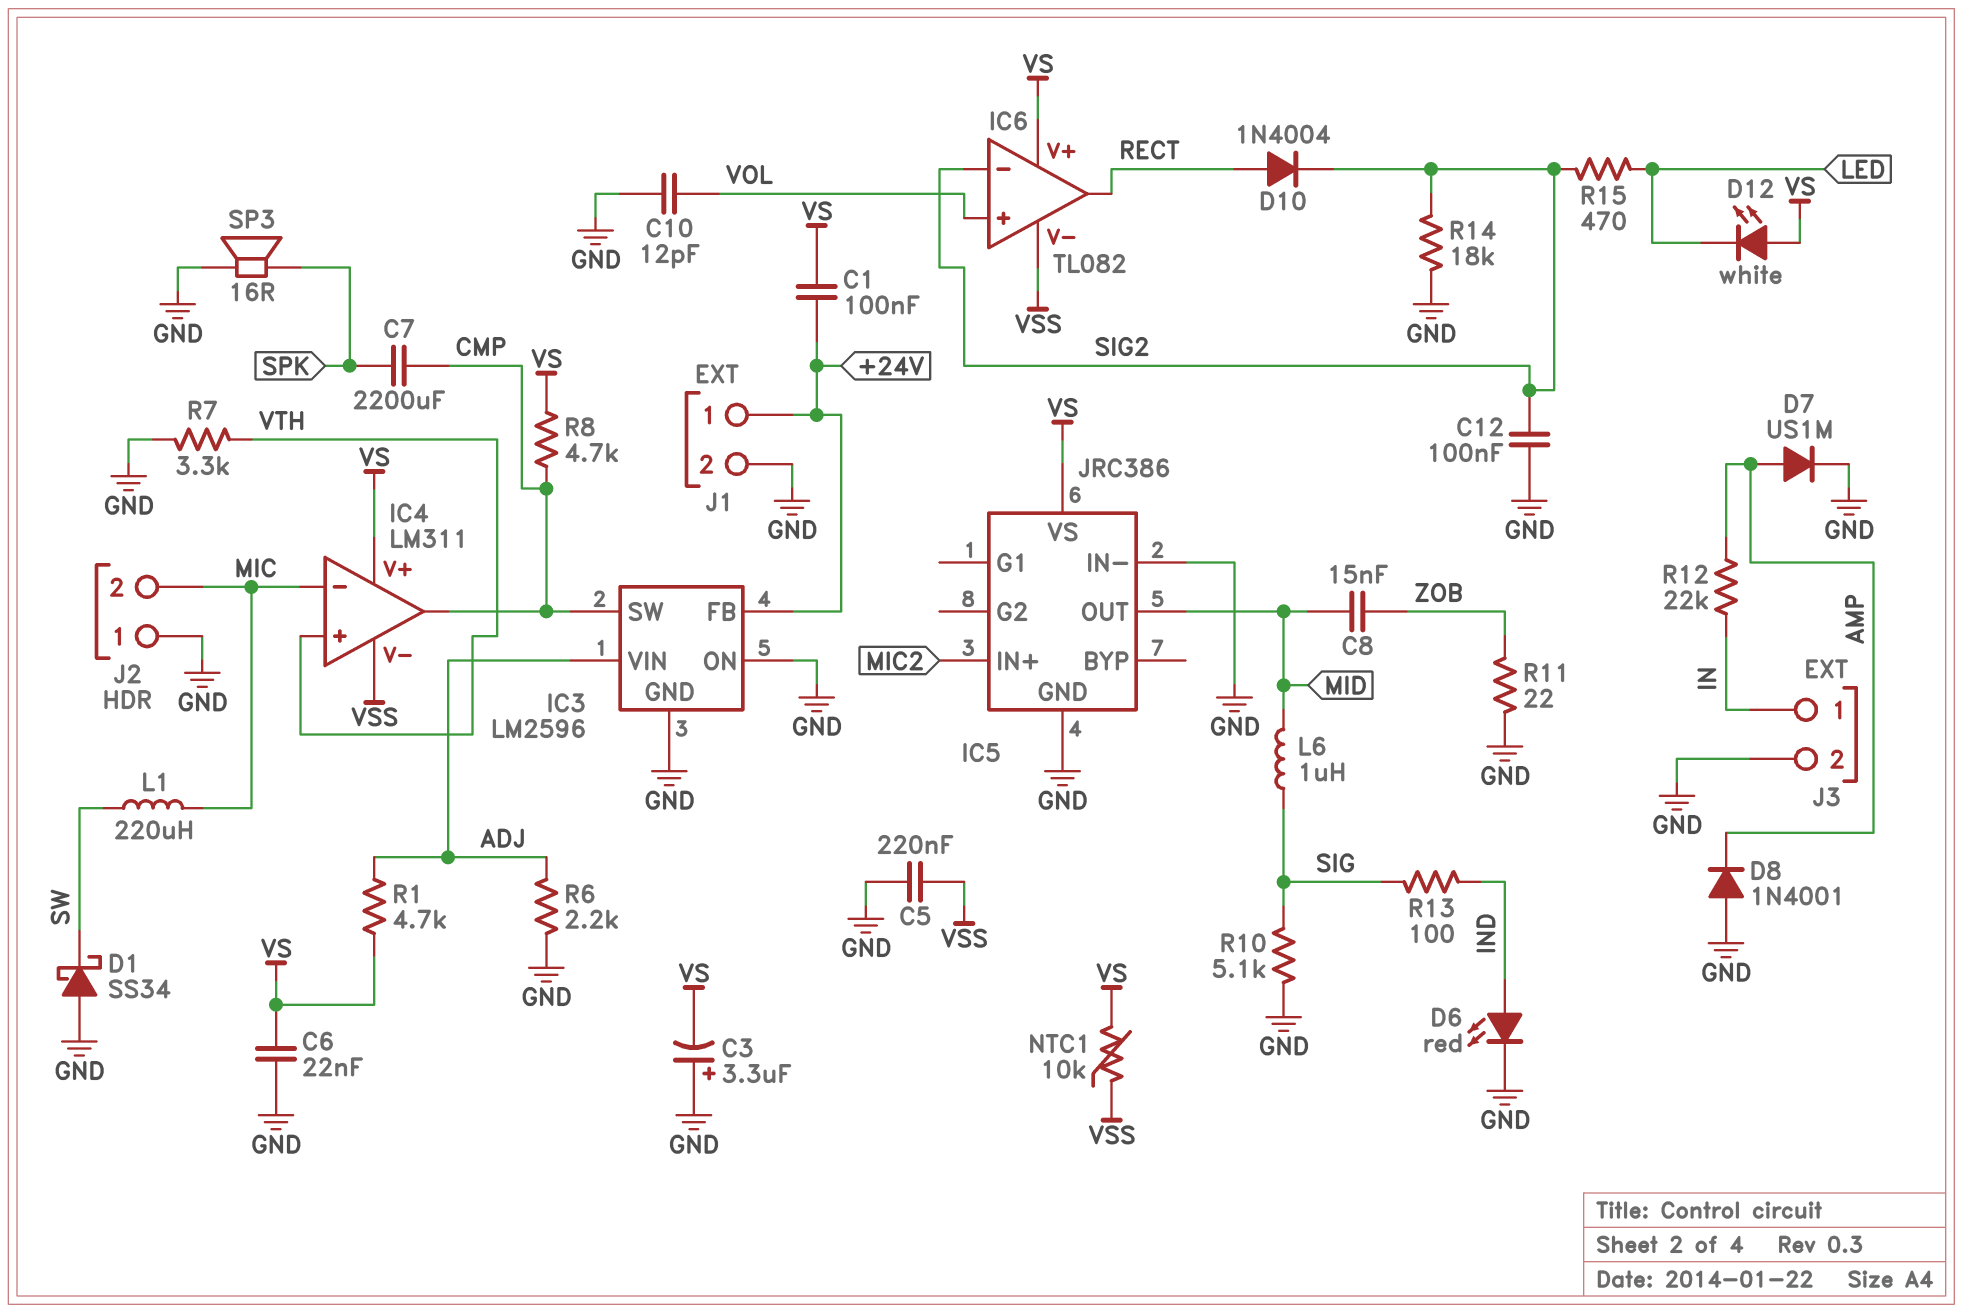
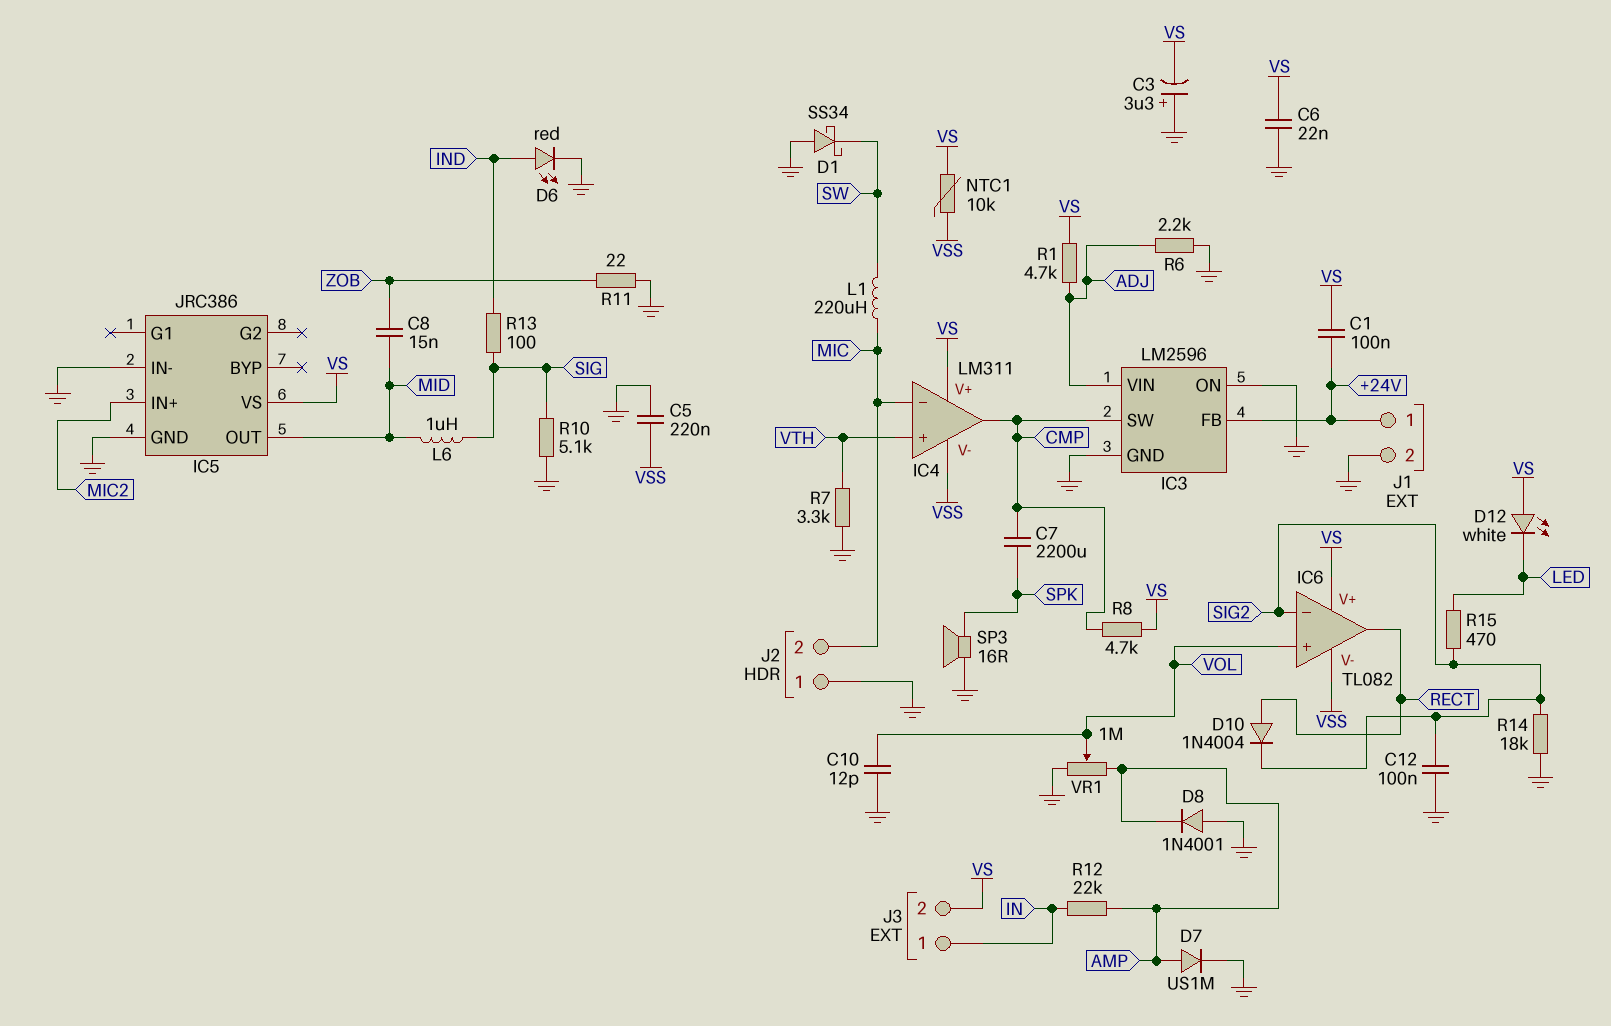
J3 pin 2: GND -> VS
VR1: none -> 1M (AMP, GND, wiper VOL)

